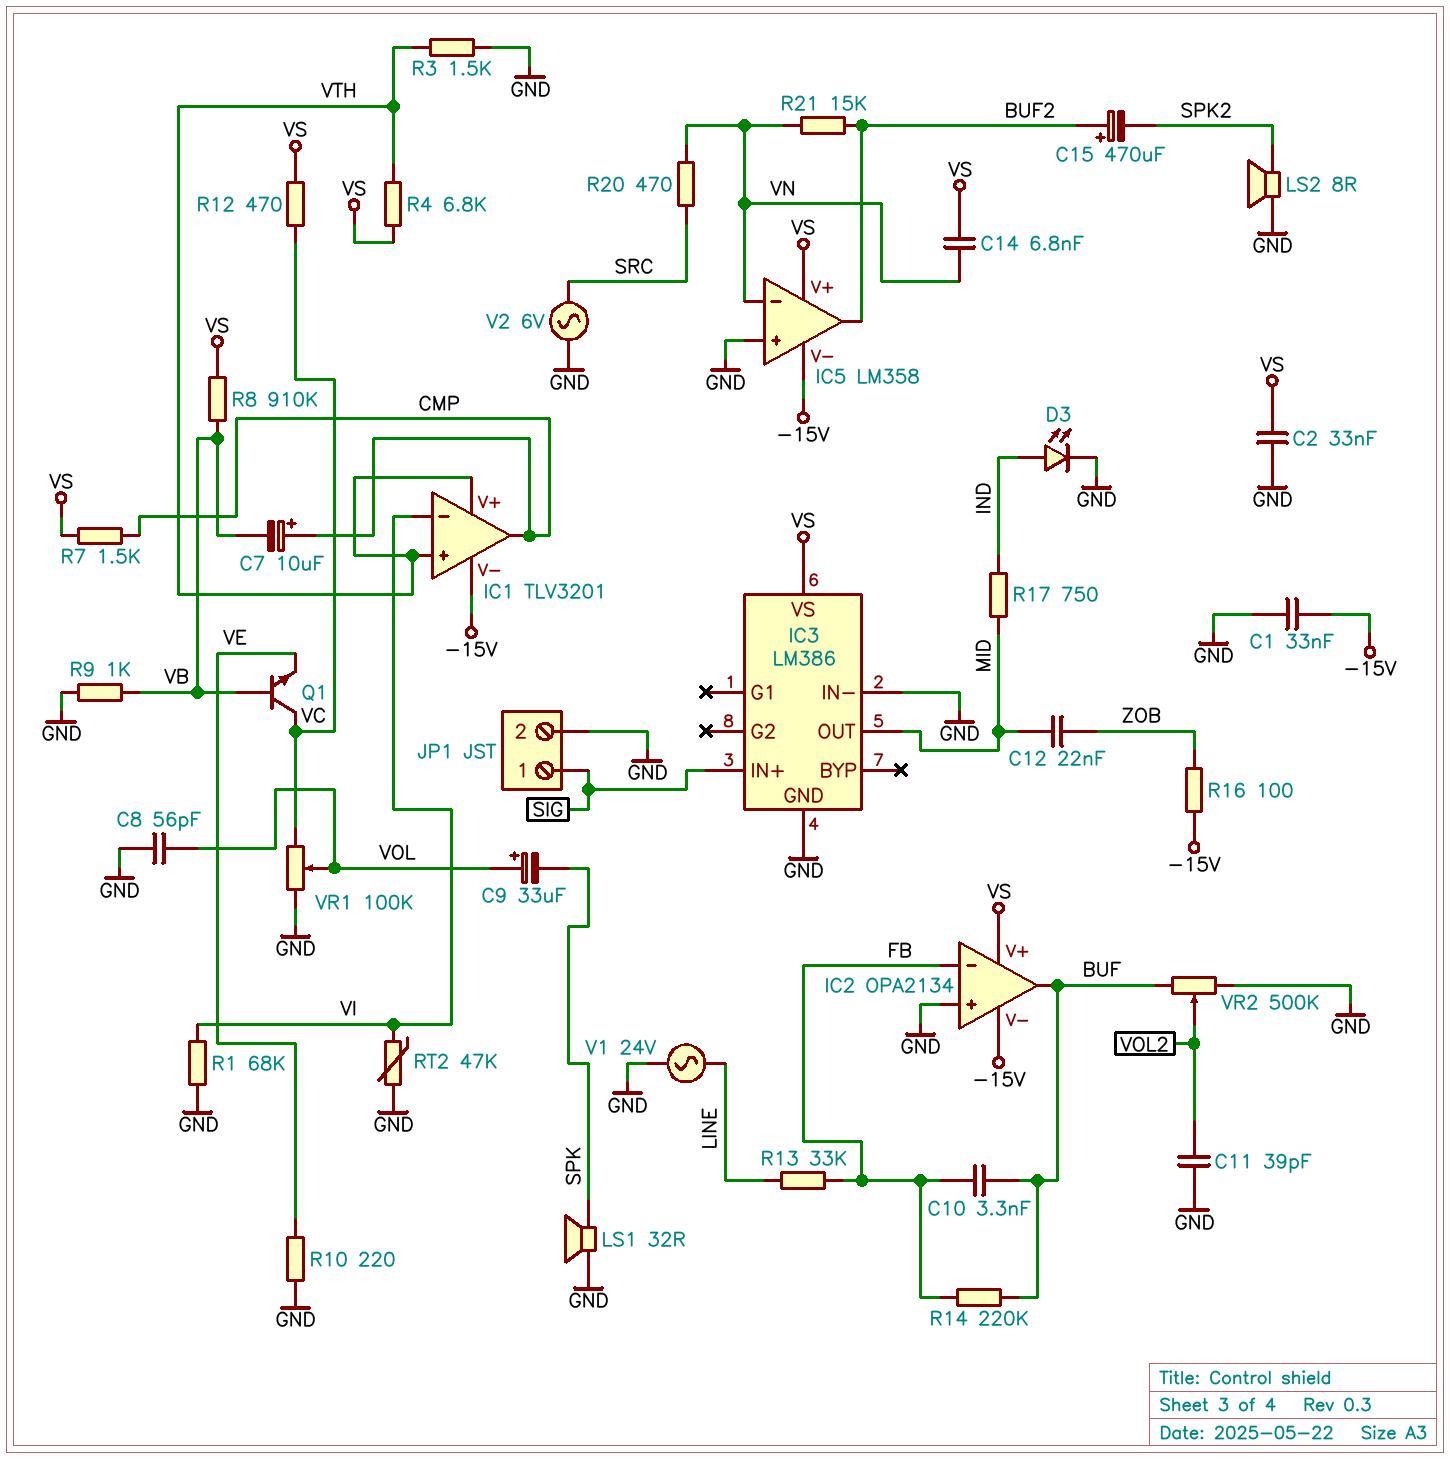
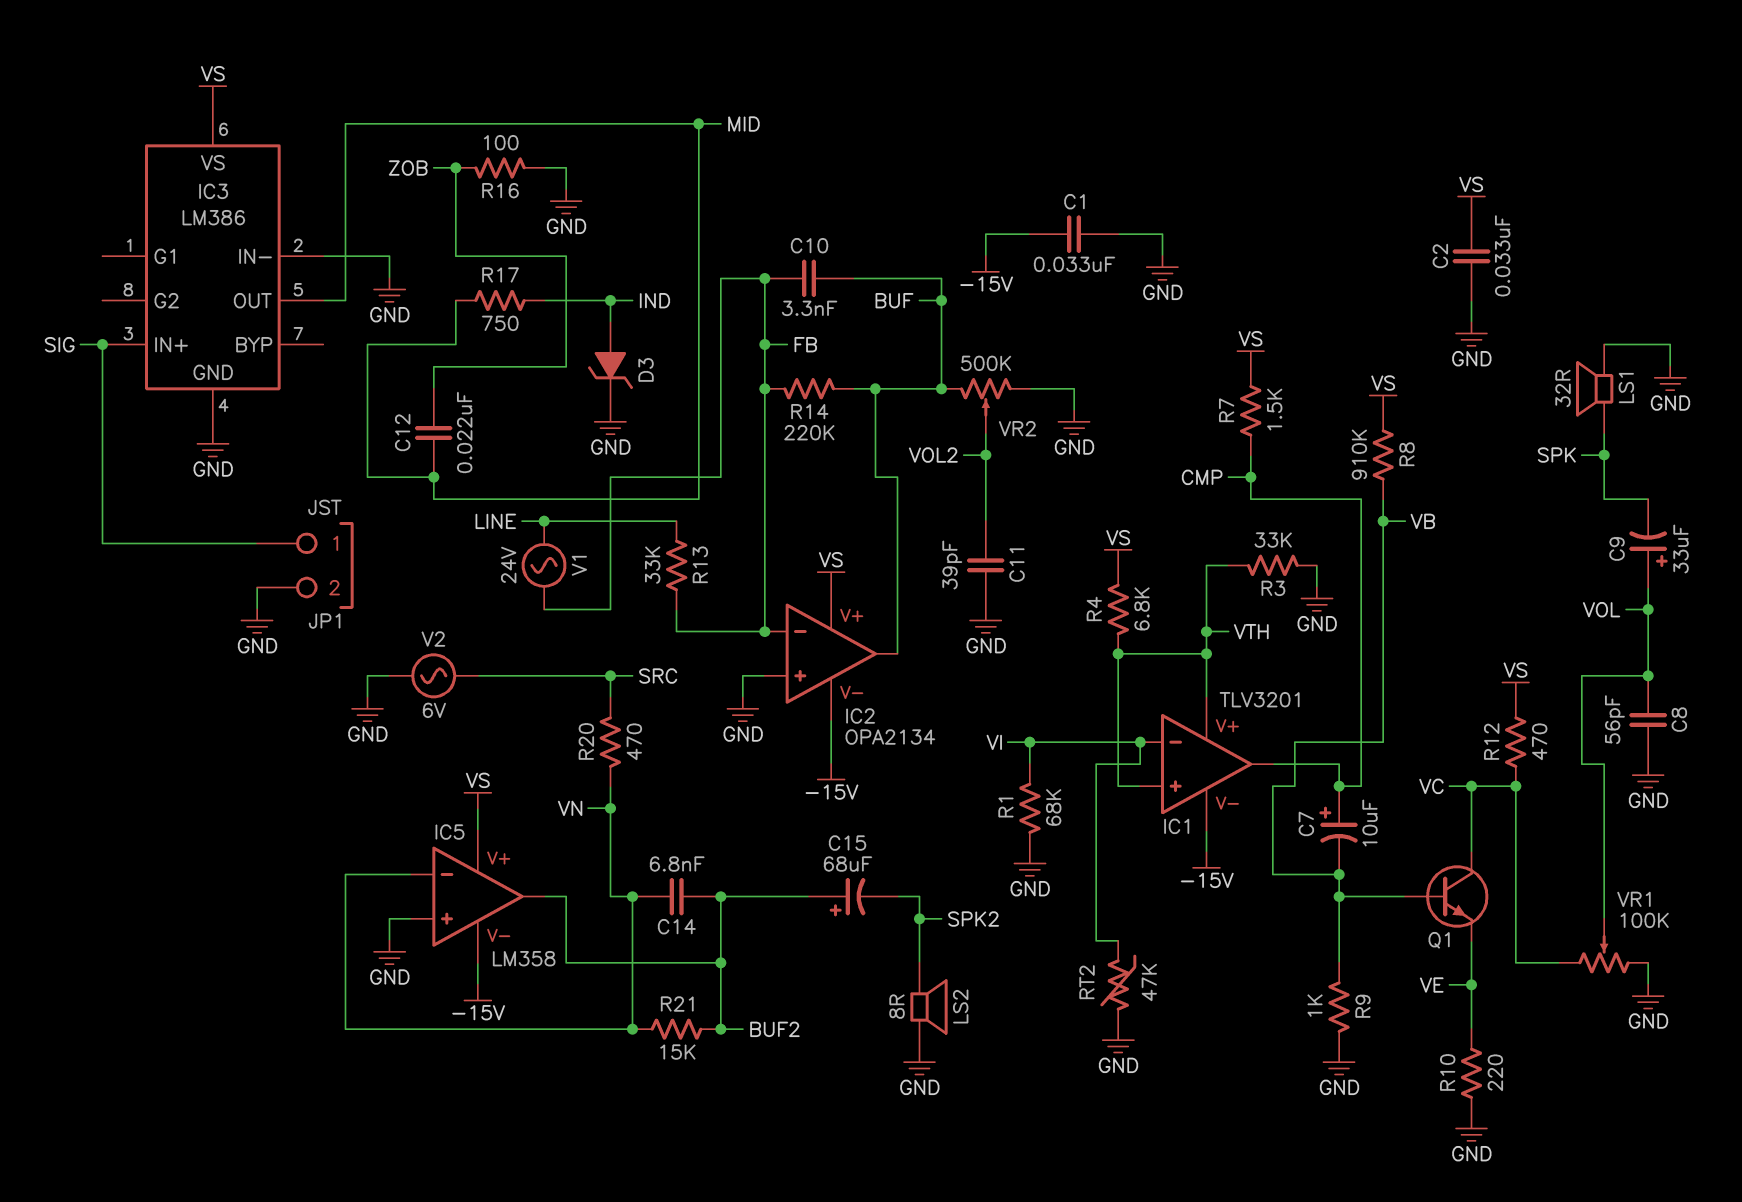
C14: 6.8nF (VN, VS) -> 6.8nF (BUF2, VN)
C15: 470uF (plus BUF2, minus SPK2) -> 68uF (plus BUF2, minus SPK2)
D3: LED (A IND, K GND) -> zener (A IND, K GND)
R3: 1.5k (GND, VTH) -> 33k (GND, VTH)
R16: 100 (-15V, ZOB) -> 100 (GND, ZOB)
V1: AC 24V (GND, LINE) -> AC 24V (FB, LINE)

